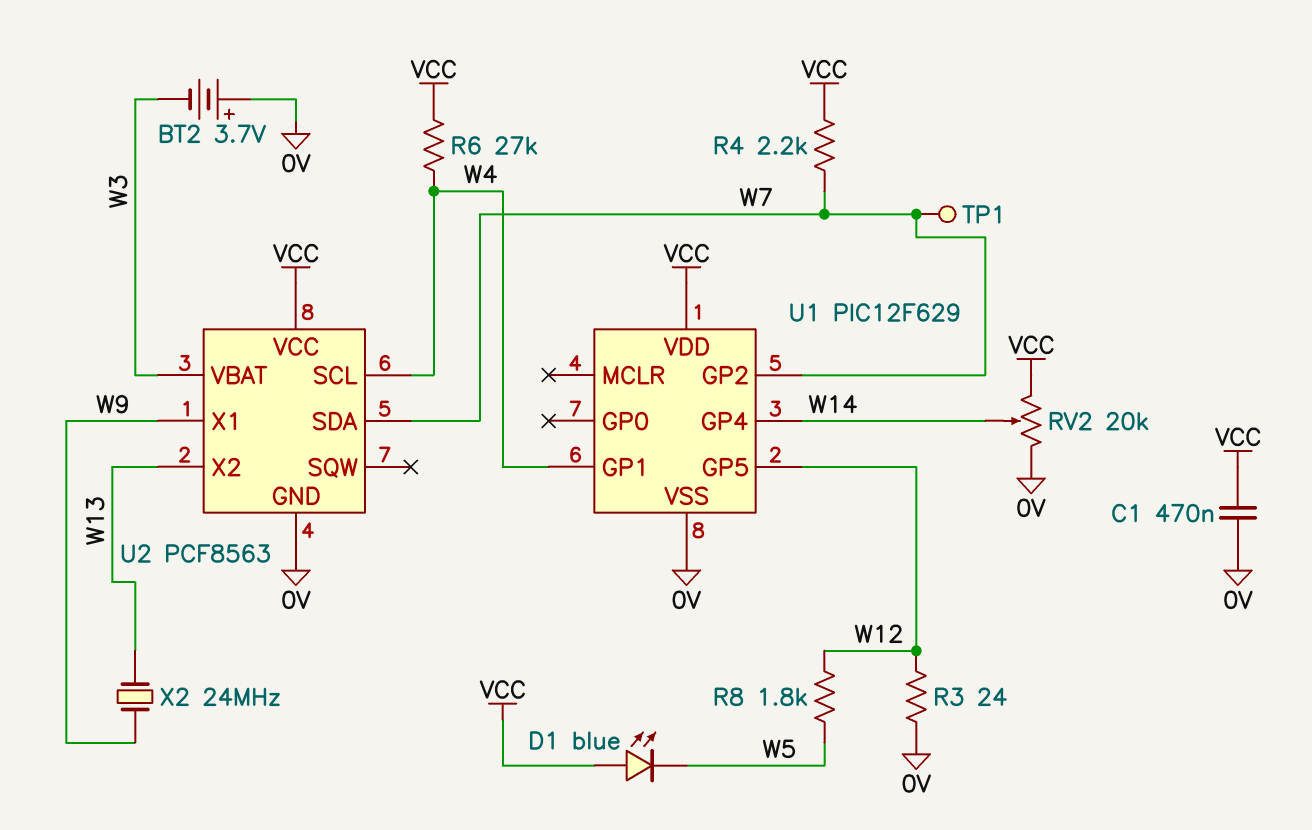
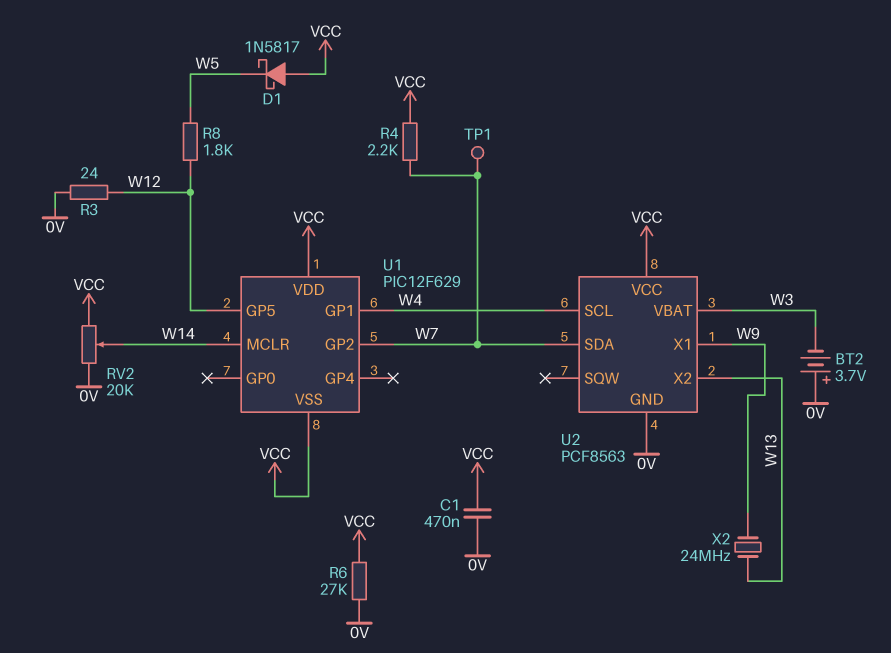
D1: LED blue (A VCC, K W5) -> schottky 1N5817 (A VCC, K W5)
R6: 27k (VCC, W4) -> 27k (0V, VCC)
U1 pin GP4: W14 -> none
U1 pin MCLR: none -> W14
U1 pin VSS: 0V -> VCC

